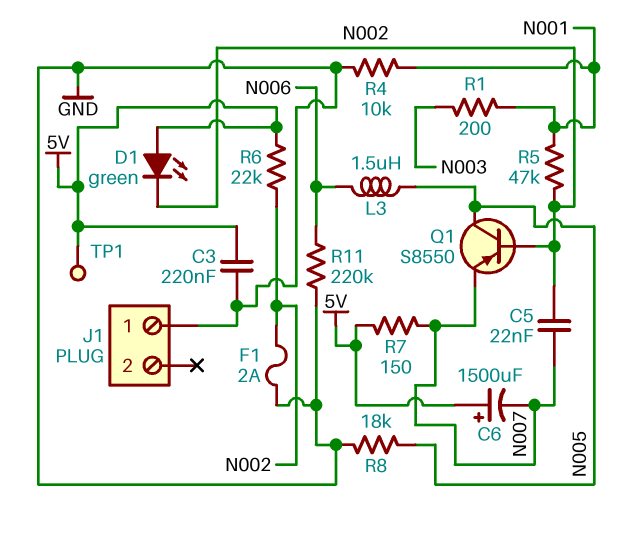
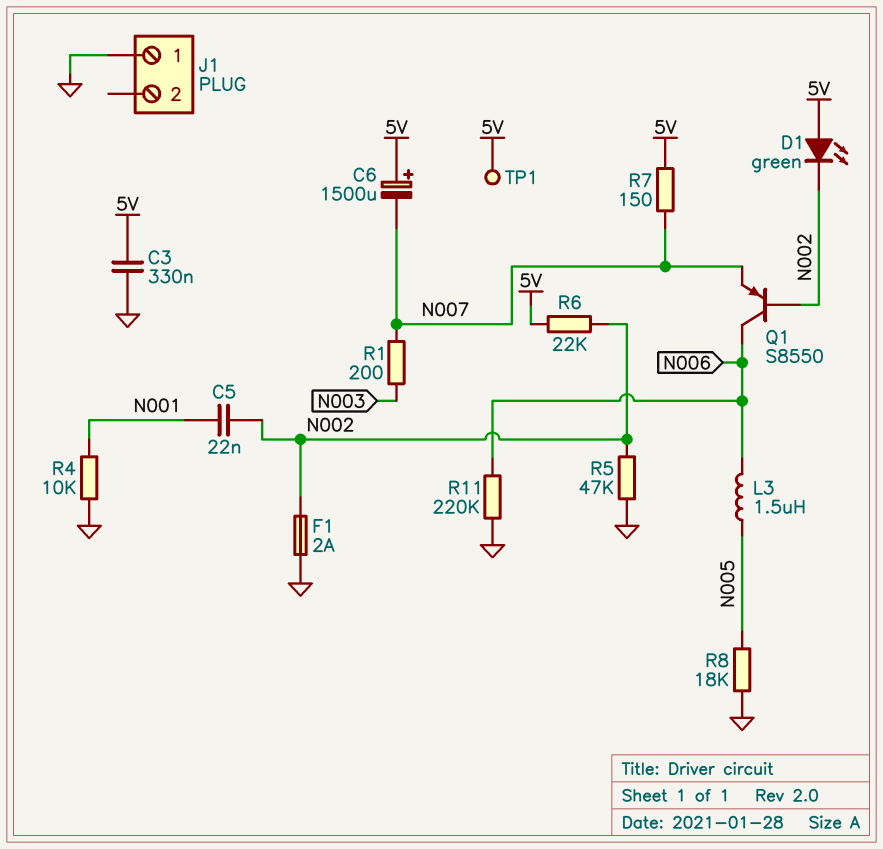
C3: 220nF (5V, GND) -> 330nF (5V, GND)
C5: 22nF (N002, N007) -> 22nF (N001, N002)
Q1: PNP S8550 (B N002, C N005, E N007) -> PNP S8550 (B N002, C N006, E N007)
R1: 200 (N001, N003) -> 200 (N003, N007)
R5: 47k (N001, N002) -> 47k (GND, N002)

